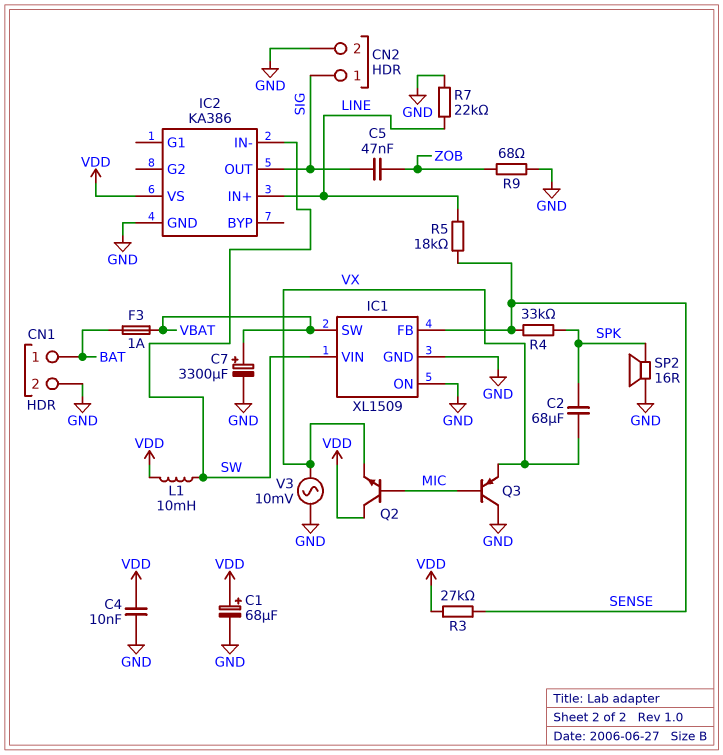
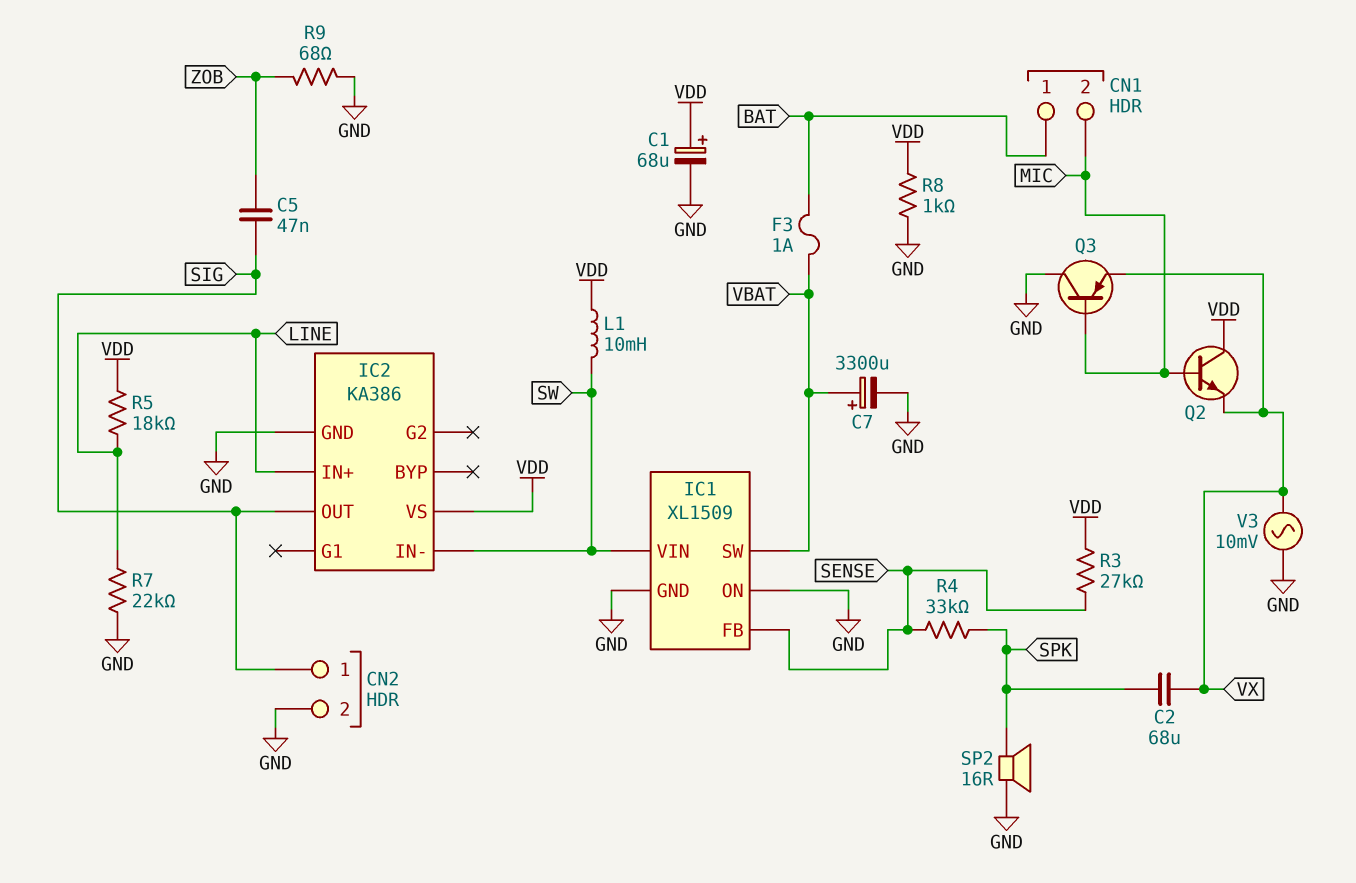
C4: 10nF (GND, VDD) -> none
CN1 pin 2: GND -> MIC
R5: 18k (LINE, SENSE) -> 18k (LINE, VDD)
R8: none -> 1k (GND, VDD)

